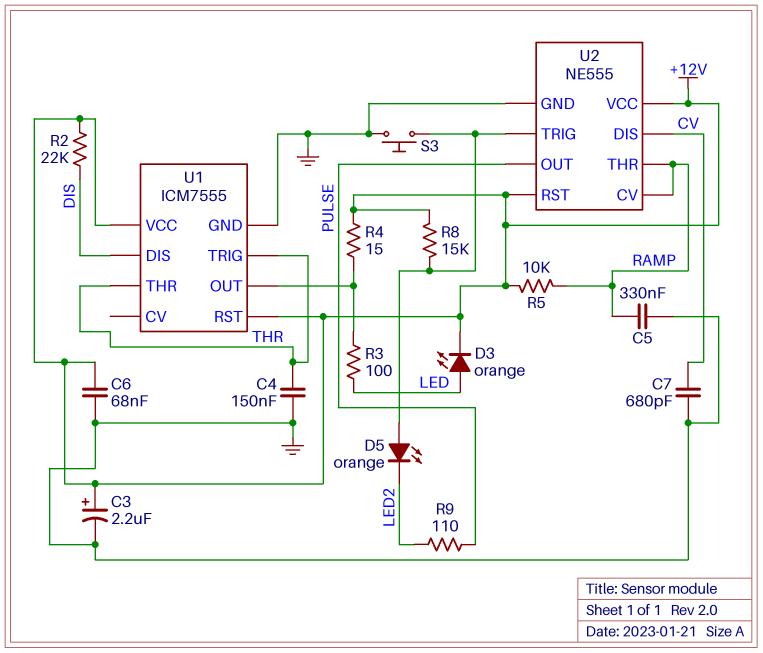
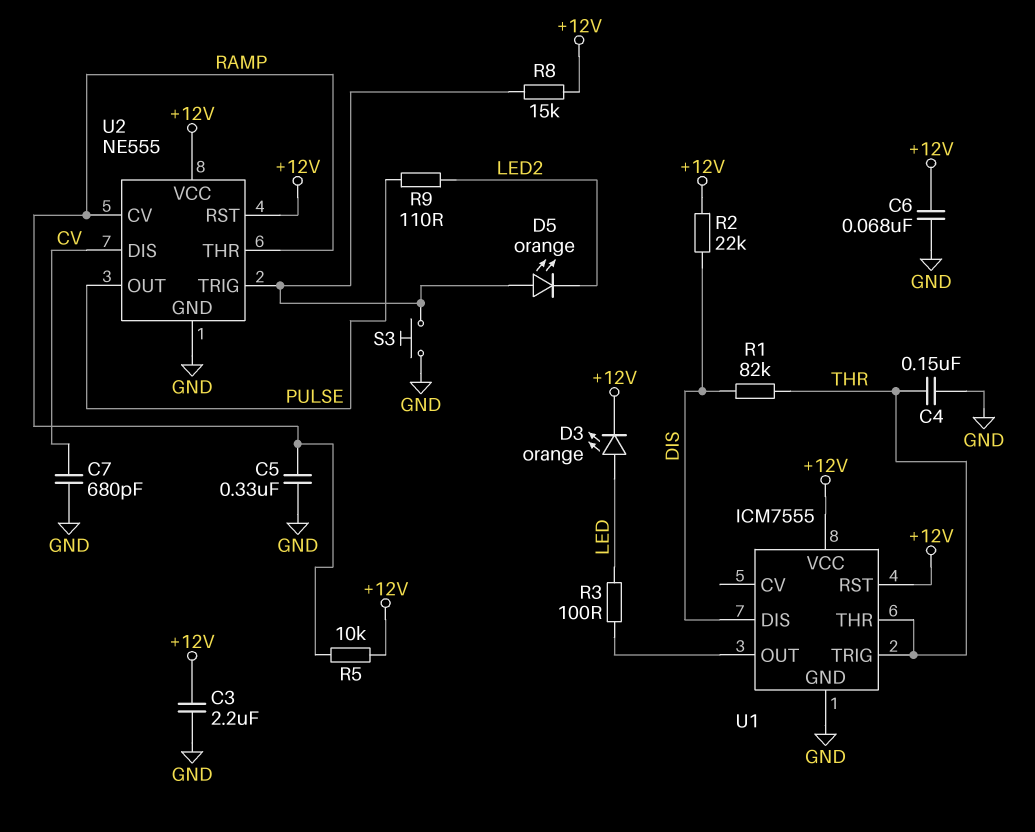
C3: 2.2uF (plus +12V, minus GND) -> 2.2uF (+12V, GND)
R1: none -> 82k (DIS, THR)
R4: 15 (+12V, U1/OUT) -> none

